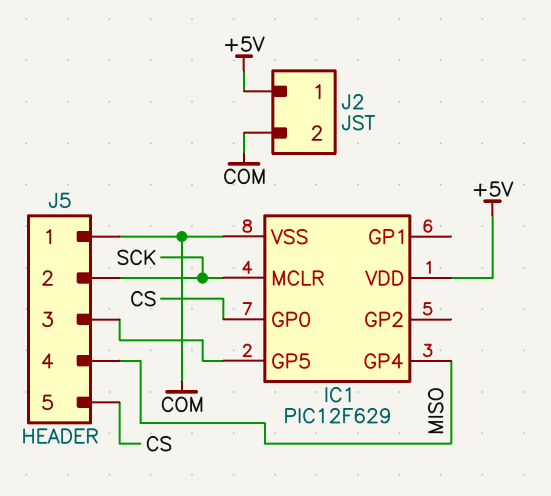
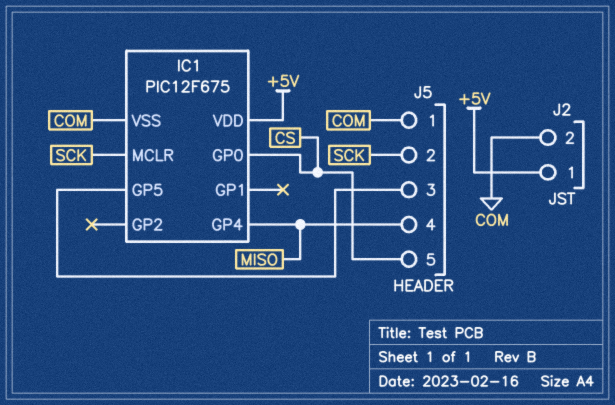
IC1: PIC12F629 -> PIC12F675

